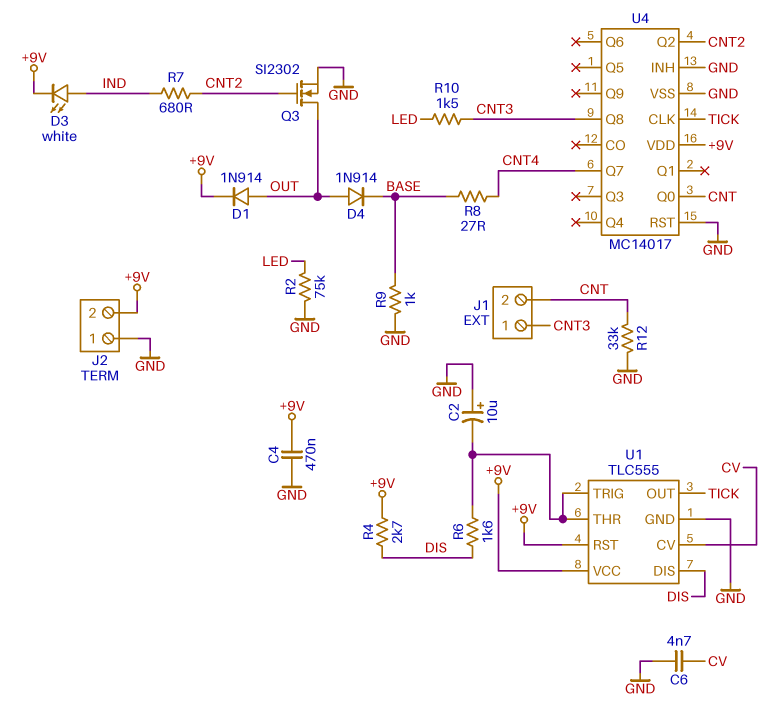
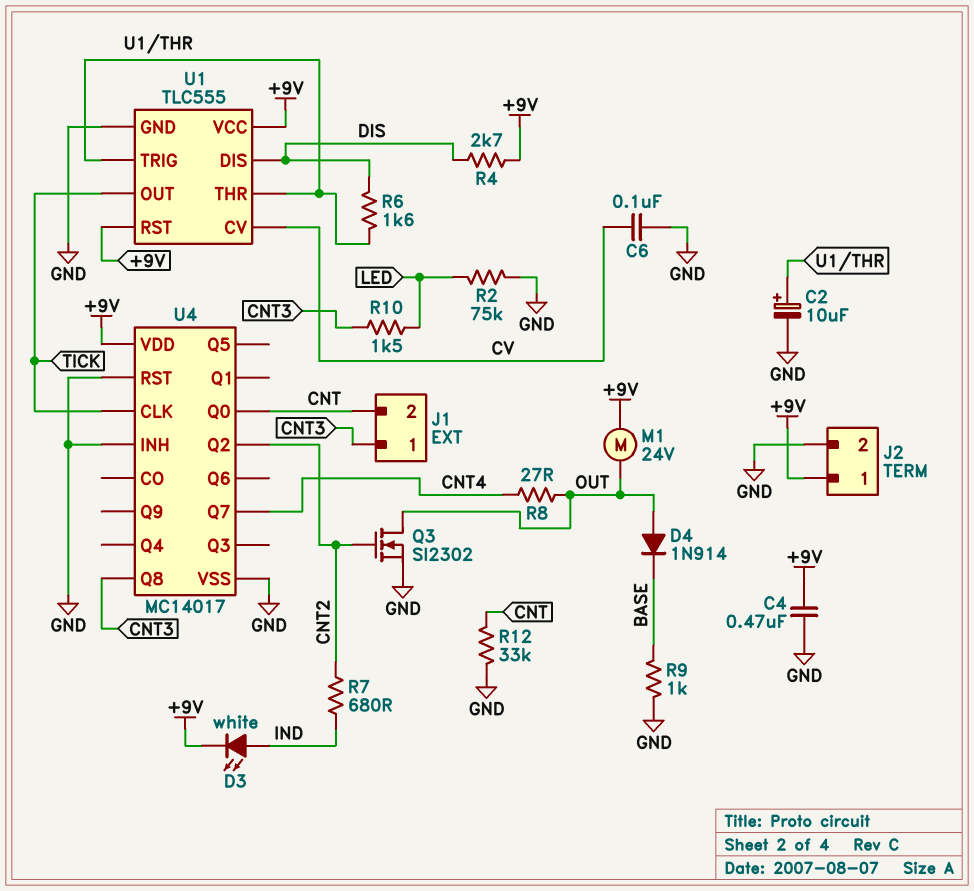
C2: 10uF (plus GND, minus U1/THR) -> 10uF (plus U1/THR, minus GND)
C6: 4.7nF (CV, GND) -> 100nF (CV, GND)
D1: diode 1N914 (A OUT, K +9V) -> none
J2 pin 1: GND -> +9V
J2 pin 2: +9V -> GND
M1: none -> motor 24V (+9V, OUT)
R8: 27 (BASE, CNT4) -> 27 (CNT4, OUT)

